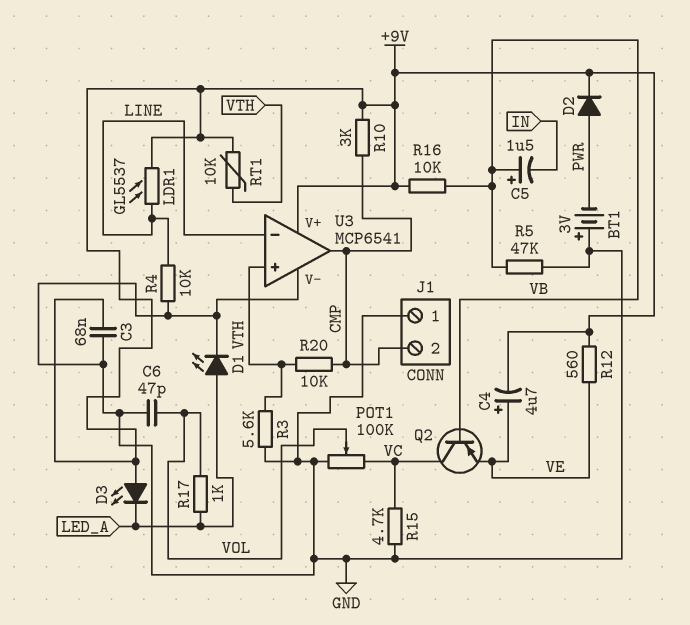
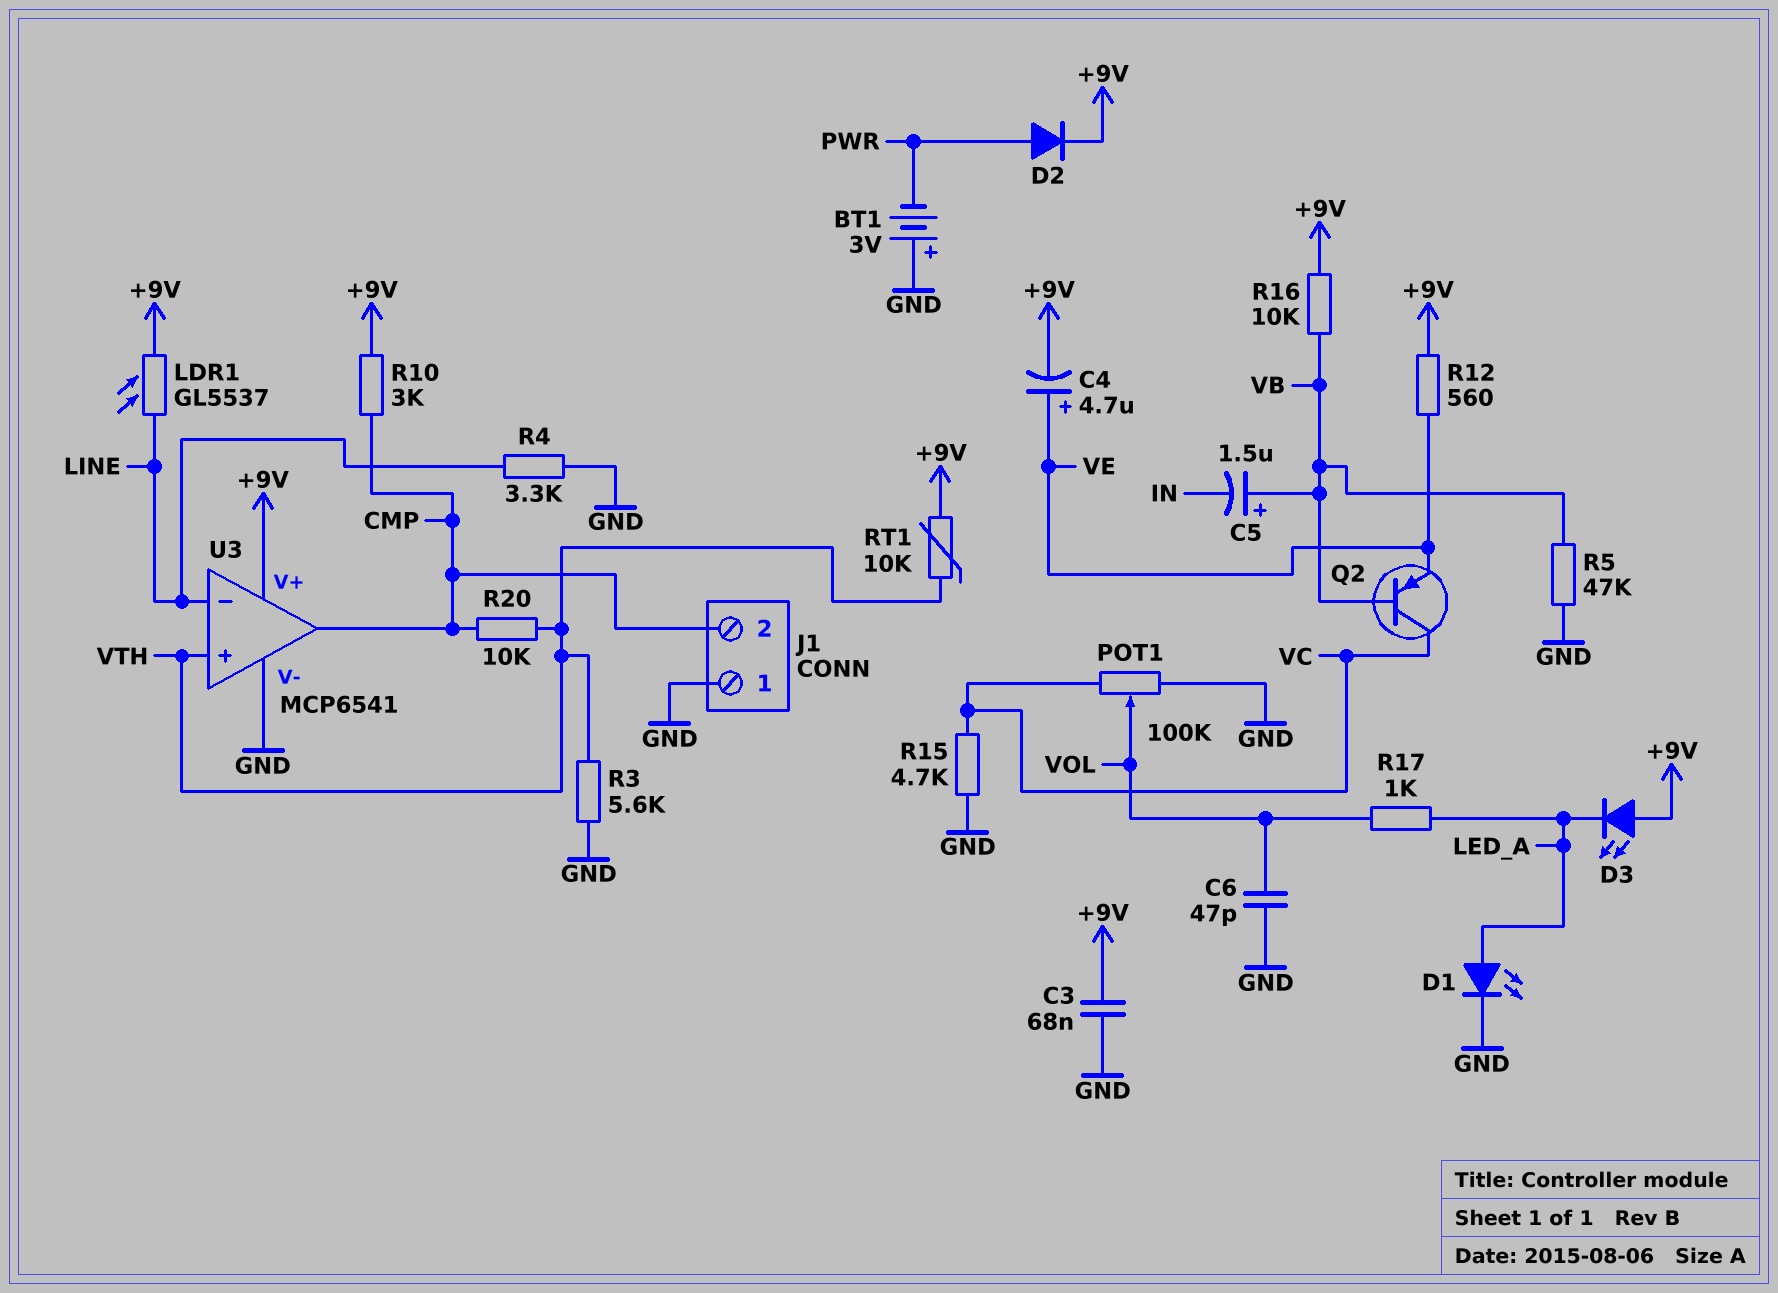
R4: 10k (GND, LINE) -> 3.3k (GND, LINE)

